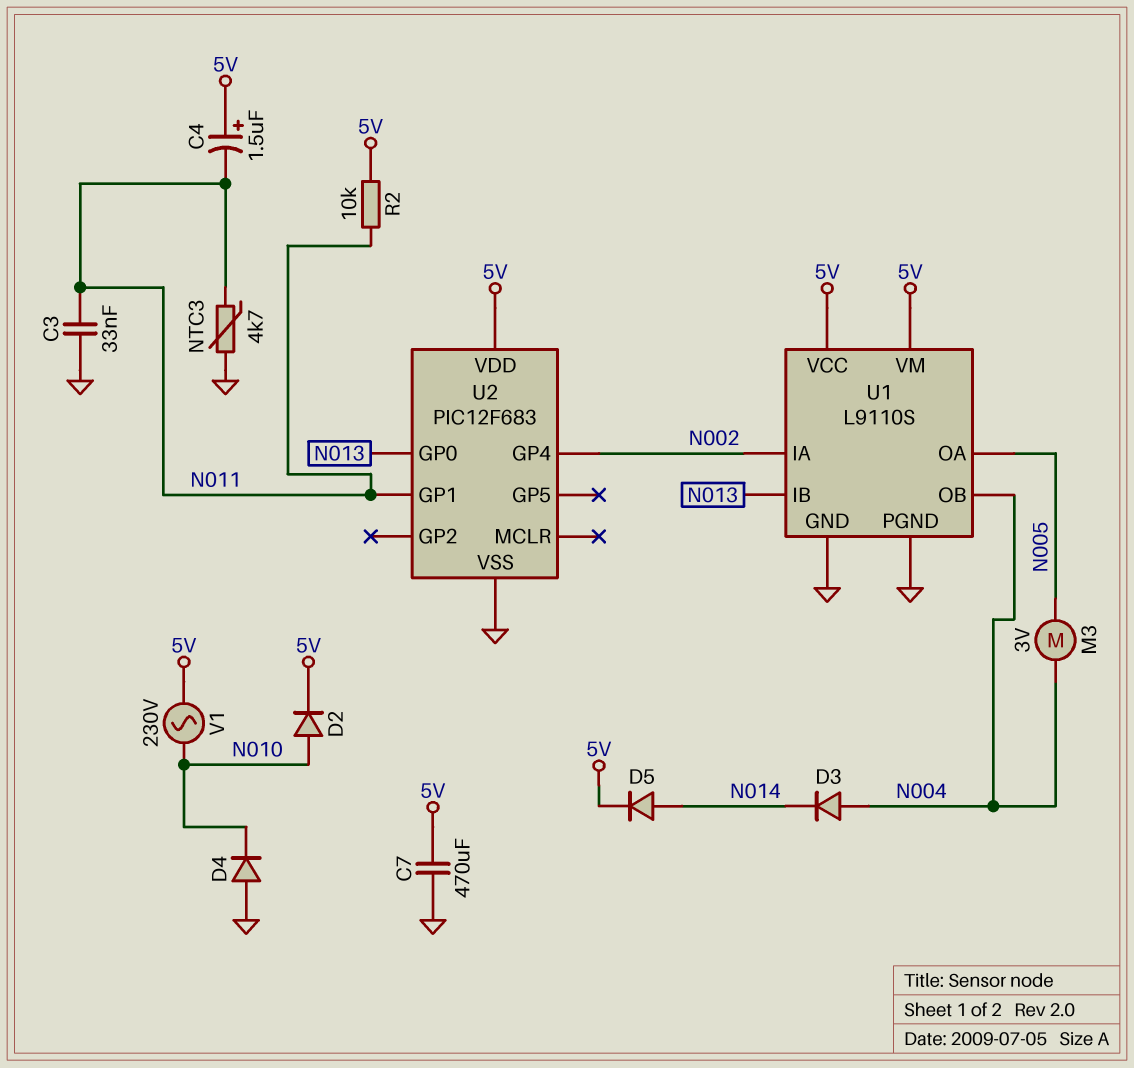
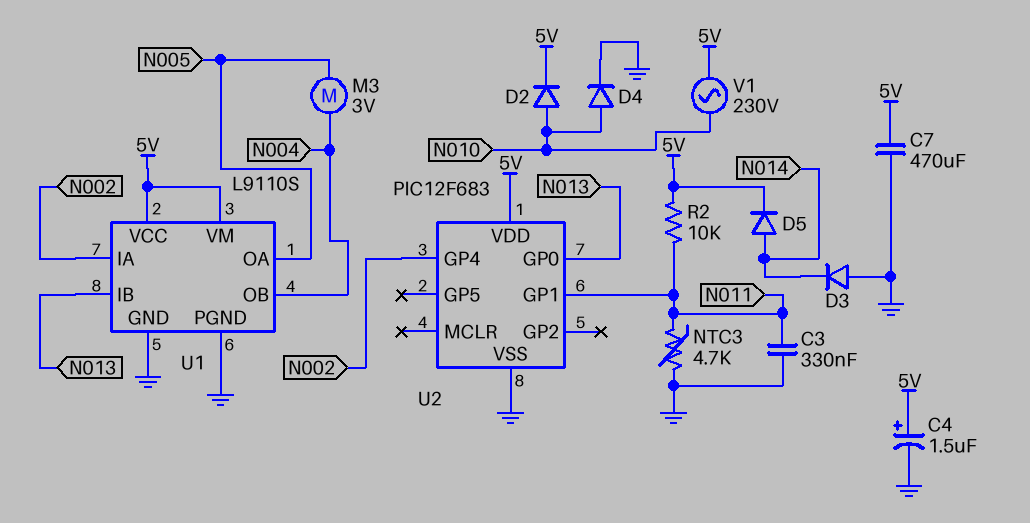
C3: 33nF (GND, N011) -> 330nF (GND, N011)
C4: 1.5uF (plus 5V, minus N011) -> 1.5uF (plus 5V, minus GND)
D3: diode (A N004, K N014) -> diode (A GND, K N014)
D4: diode (A GND, K N010) -> diode (A N010, K GND)

